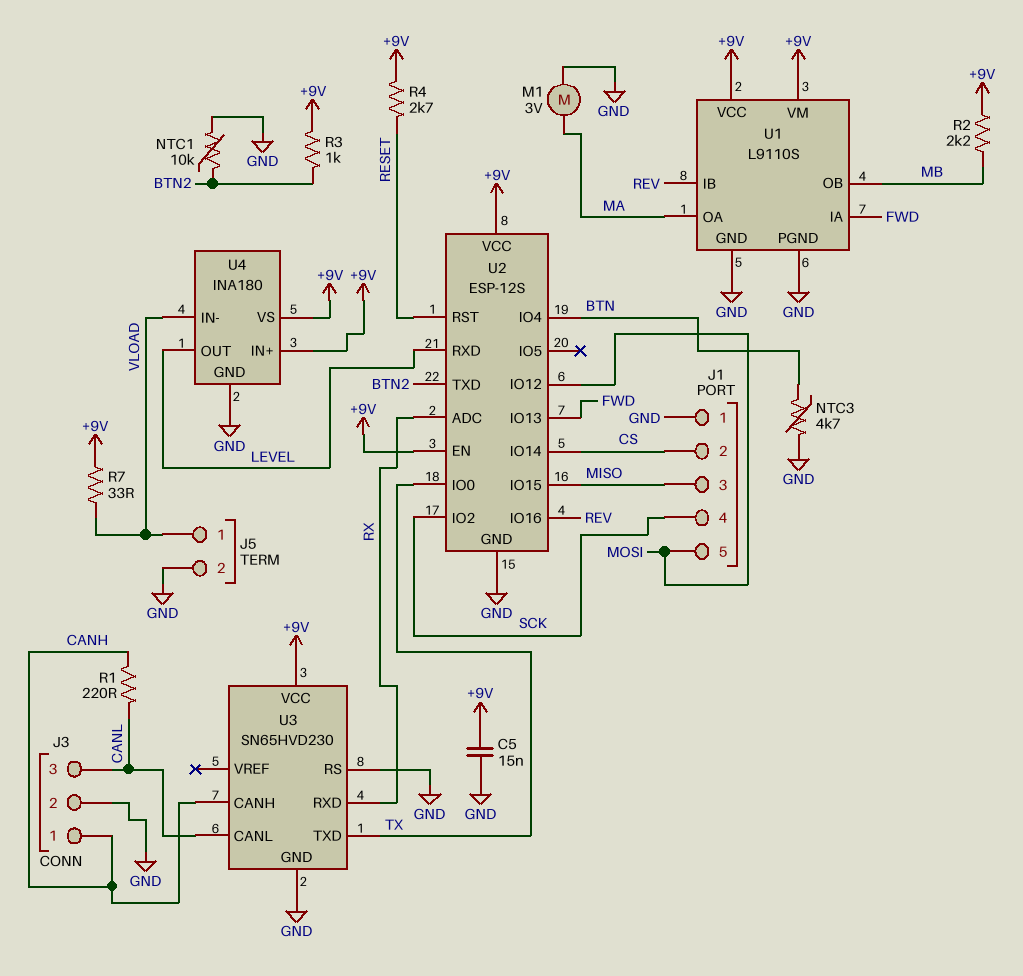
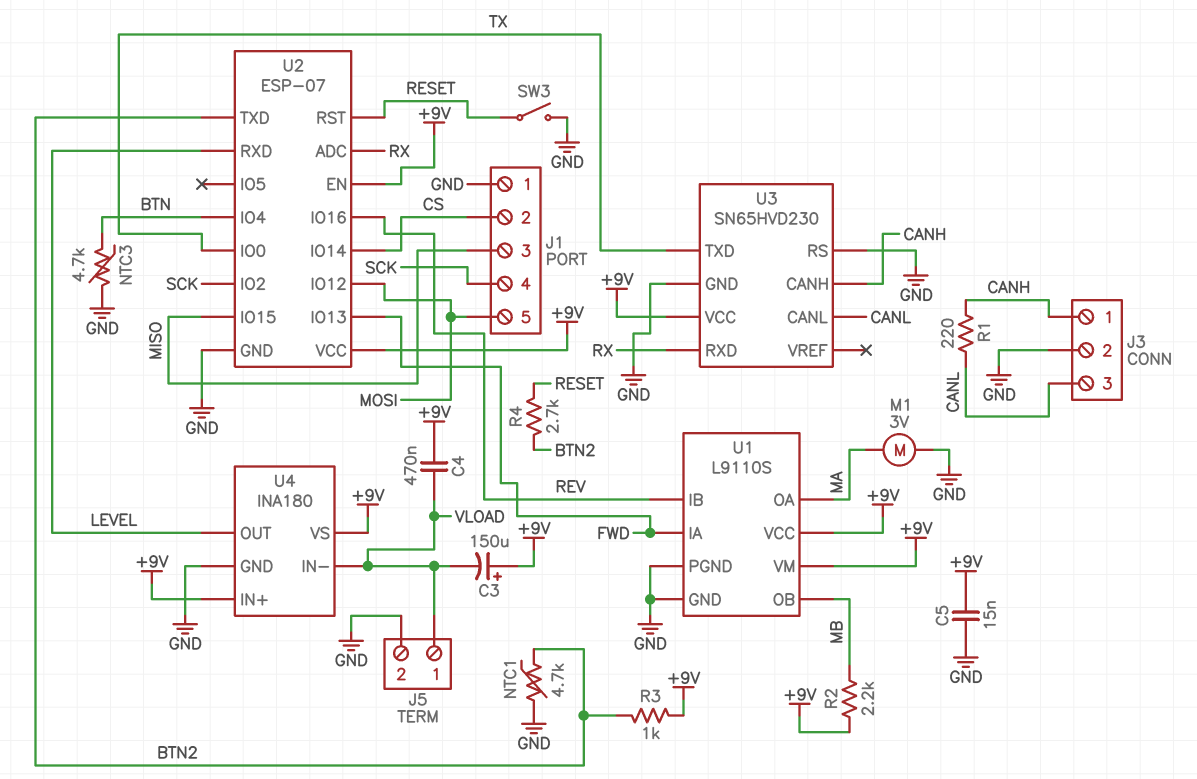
C3: none -> 150uF (plus +9V, minus VLOAD)
C4: none -> 470nF (+9V, VLOAD)
NTC1: 10k (BTN2, GND) -> 4.7k (BTN2, GND)
R4: 2.7k (+9V, RESET) -> 2.7k (BTN2, RESET)
R7: 33 (+9V, VLOAD) -> none
SW3: none -> switch (GND, RESET)
U2: ESP-12S -> ESP-07

